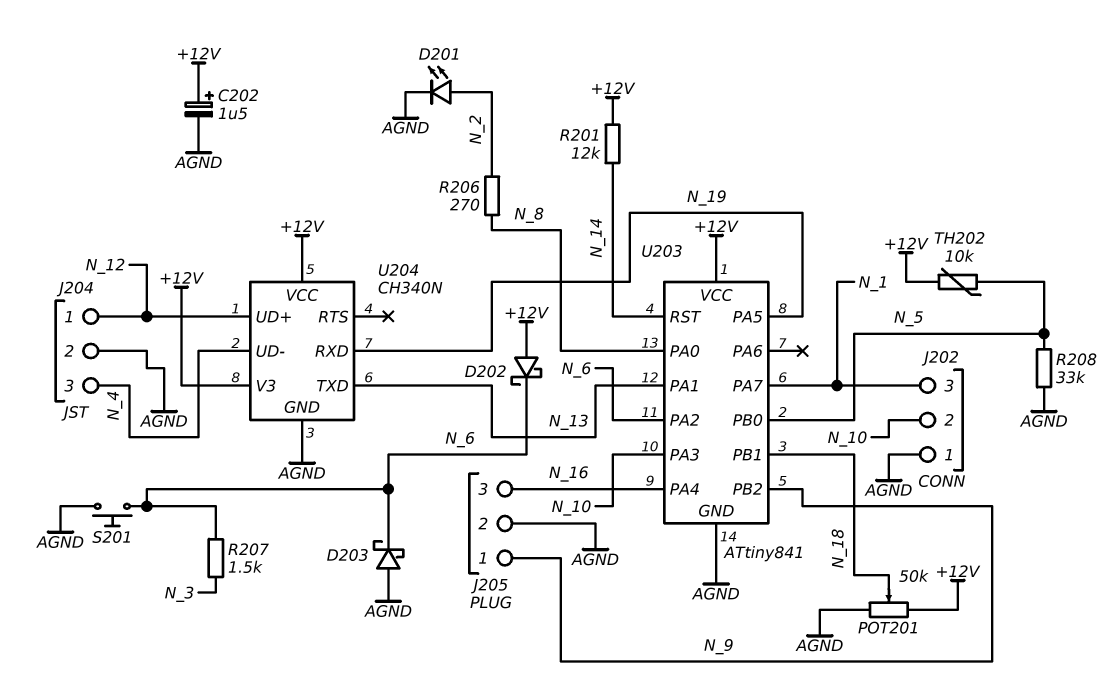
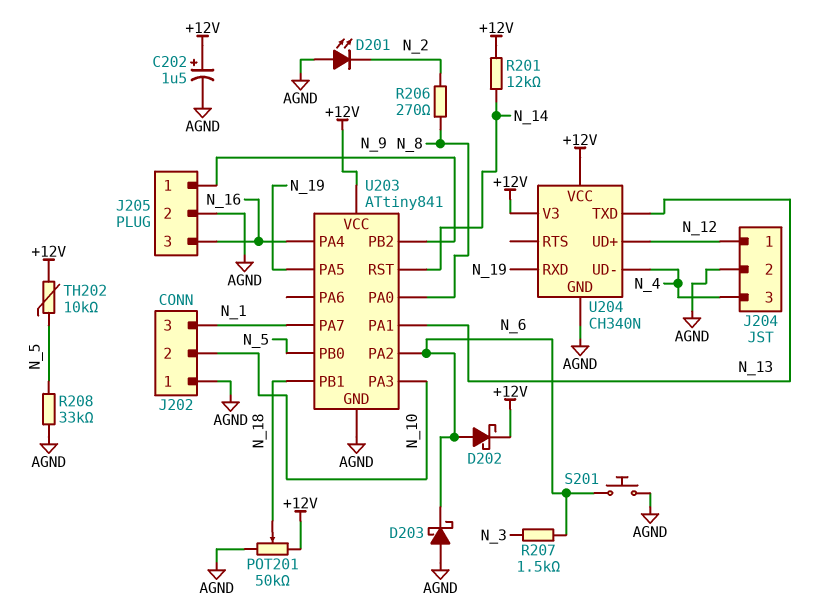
D201: LED (A N_2, K AGND) -> LED (A AGND, K N_2)
D202: schottky (A +12V, K N_6) -> schottky (A N_6, K +12V)

